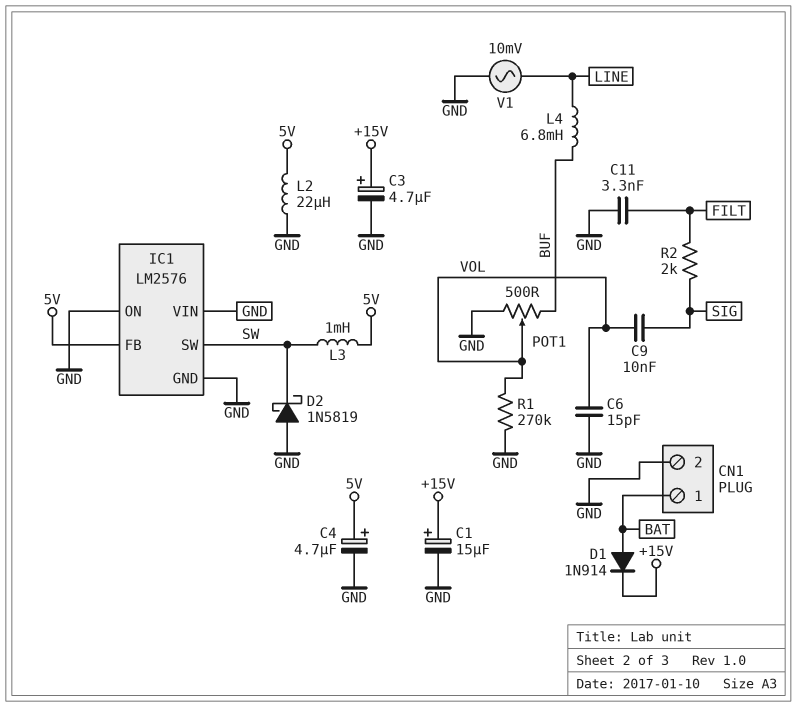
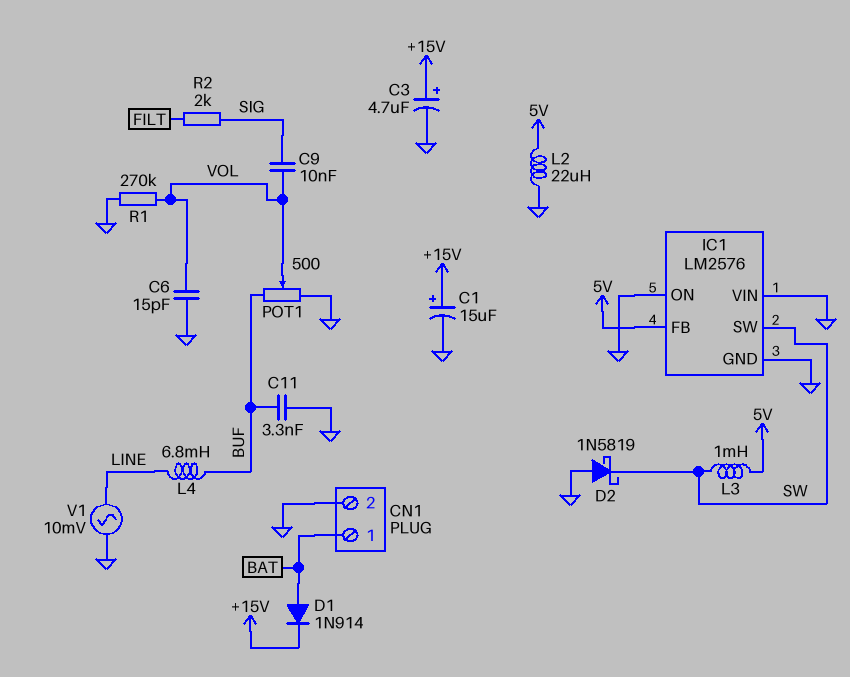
C4: 4.7uF (plus 5V, minus GND) -> none
C11: 3.3nF (FILT, GND) -> 3.3nF (BUF, GND)

